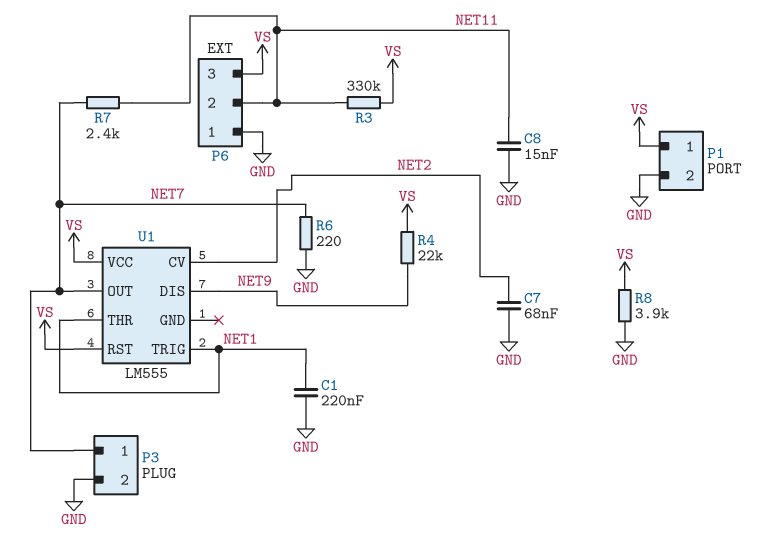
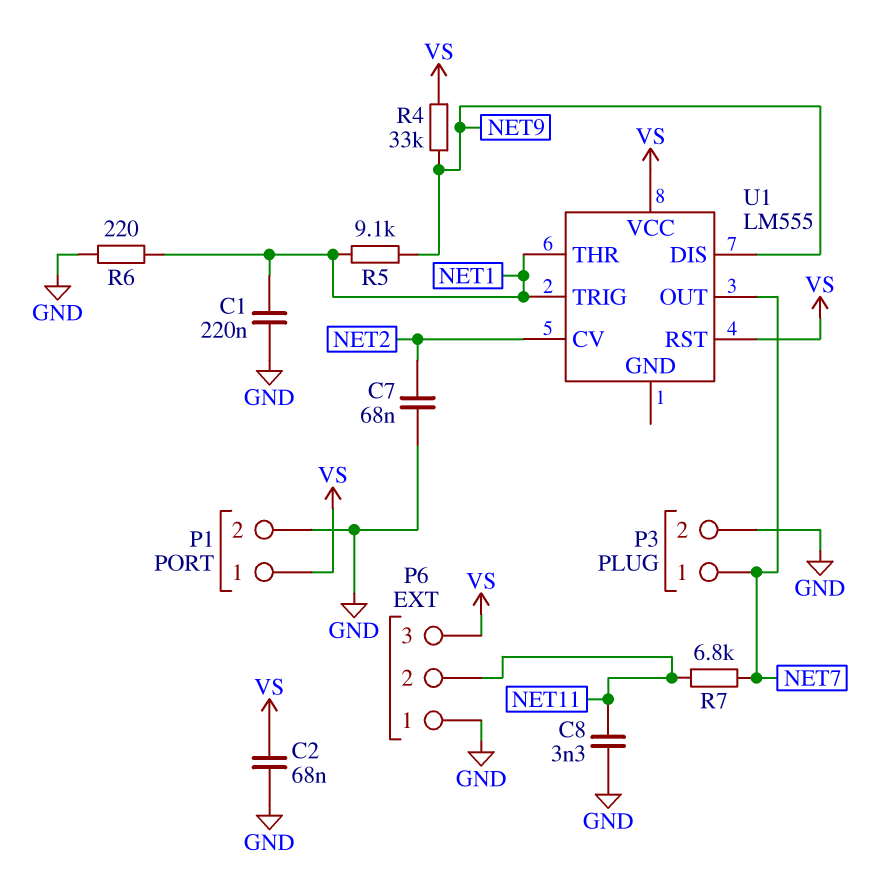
C2: none -> 68nF (GND, VS)
C8: 15nF (GND, NET11) -> 3.3nF (GND, NET11)
R3: 330k (NET11, VS) -> none
R4: 22k (NET9, VS) -> 33k (NET9, VS)
R5: none -> 9.1k (NET1, NET9)
R6: 220 (GND, NET7) -> 220 (GND, NET1)
R7: 2.4k (NET7, NET11) -> 6.8k (NET7, NET11)
R8: 3.9k (GND, VS) -> none

